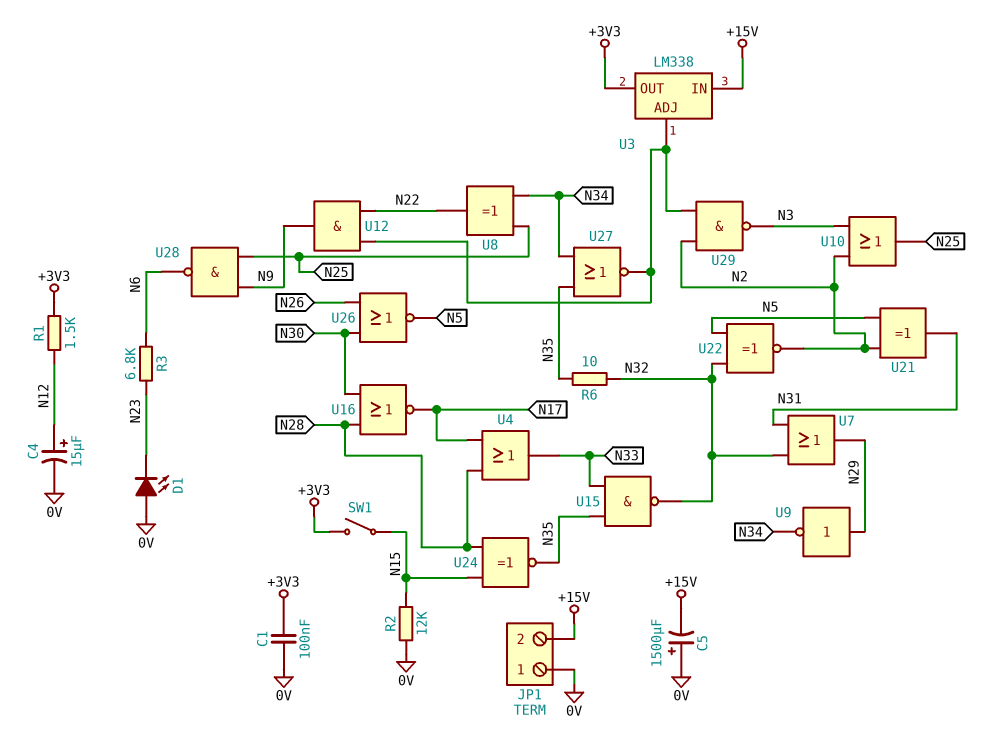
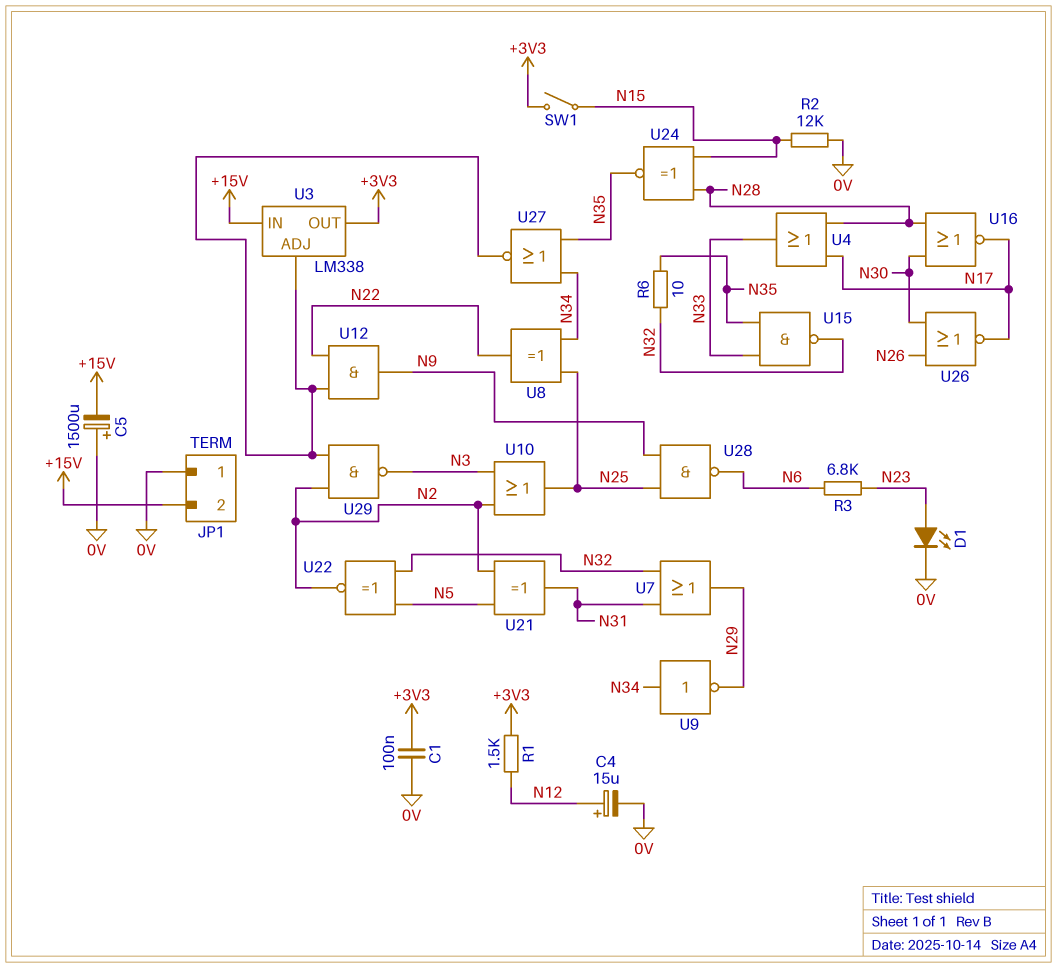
D1: LED (A 0V, K N23) -> LED (A N23, K 0V)
U9: NOT (in N29, out N34) -> NOT (in N34, out N29)
U26: NOR (in N26, in N30, out N5) -> NOR (in N26, in N30, out N17)

